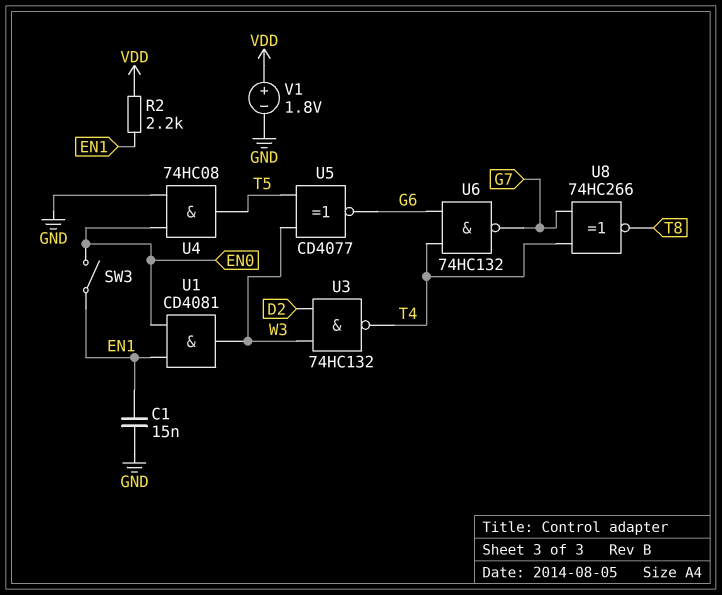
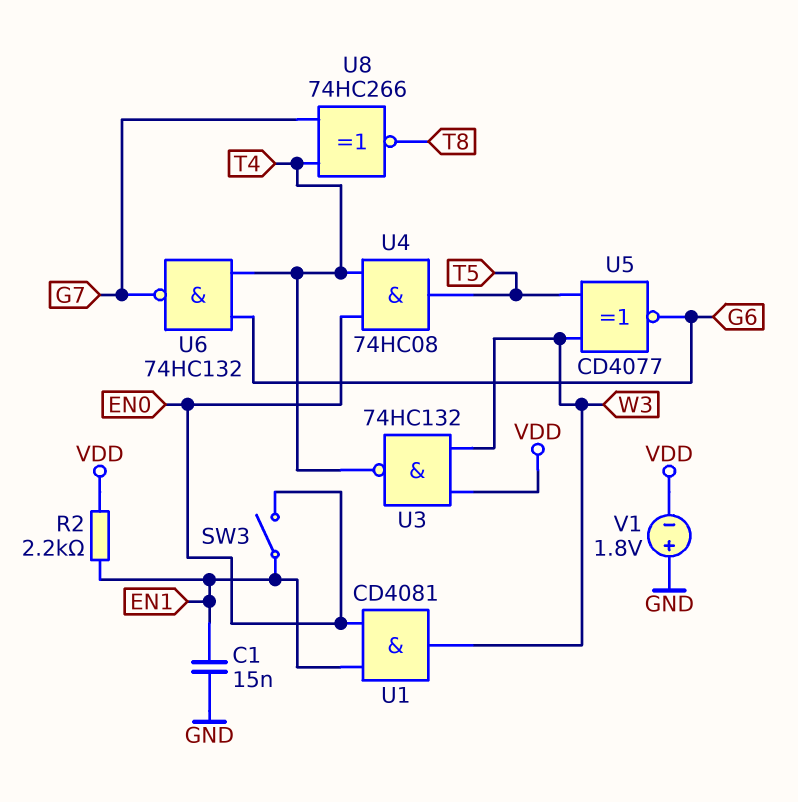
U3: NAND 74HC132 (in D2, in W3, out T4) -> NAND 74HC132 (in VDD, in W3, out T4)
U4: AND 74HC08 (in EN0, in GND, out T5) -> AND 74HC08 (in EN0, in T4, out T5)
V1: 1.8V (plus VDD, minus GND) -> 1.8V (plus GND, minus VDD)

